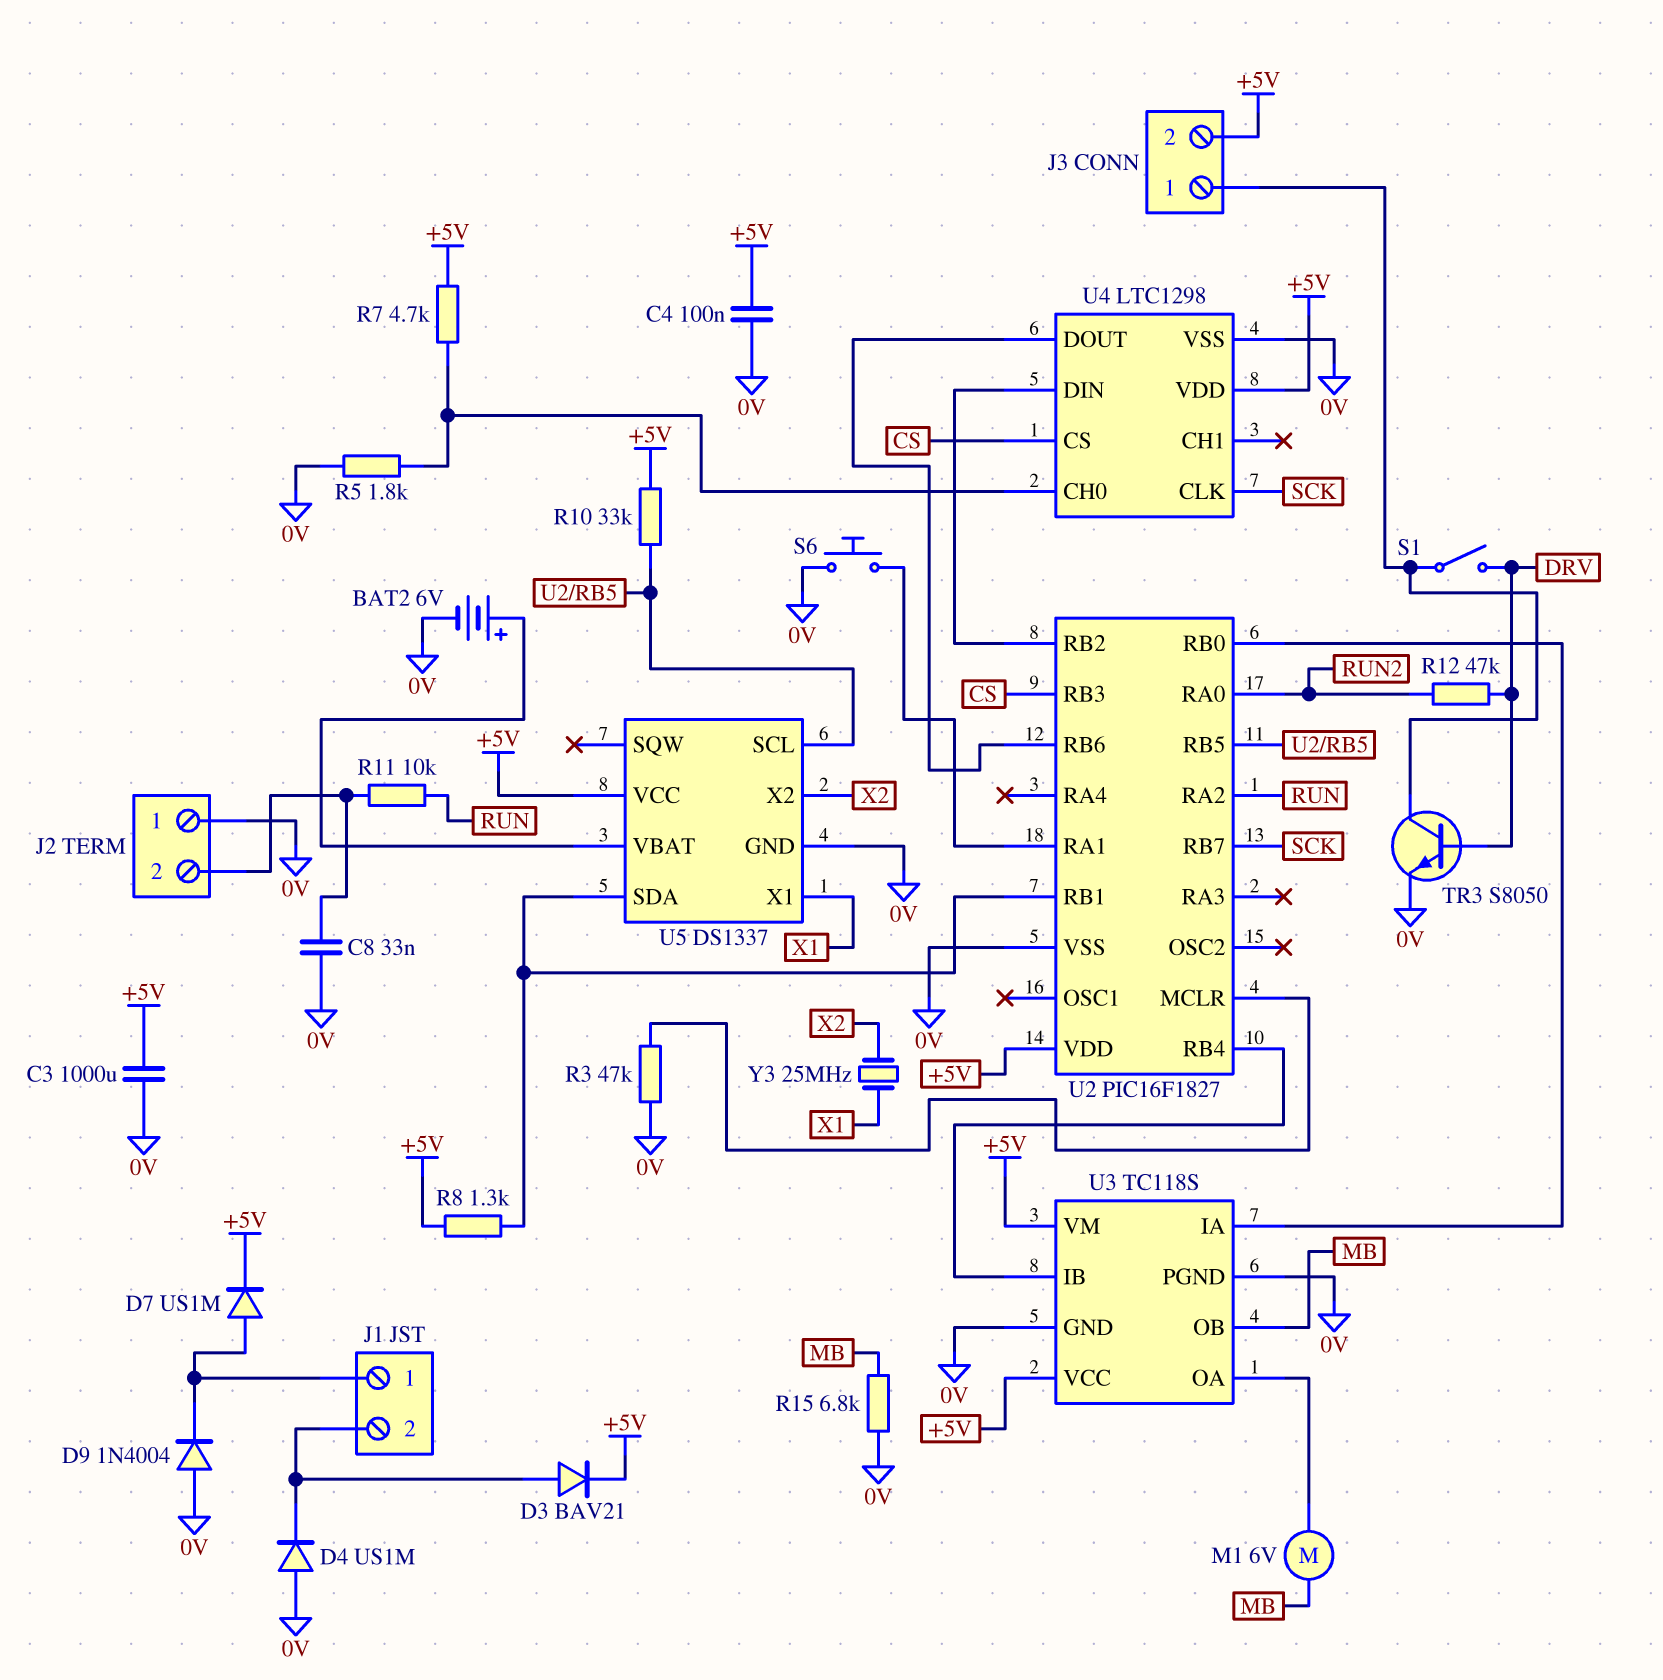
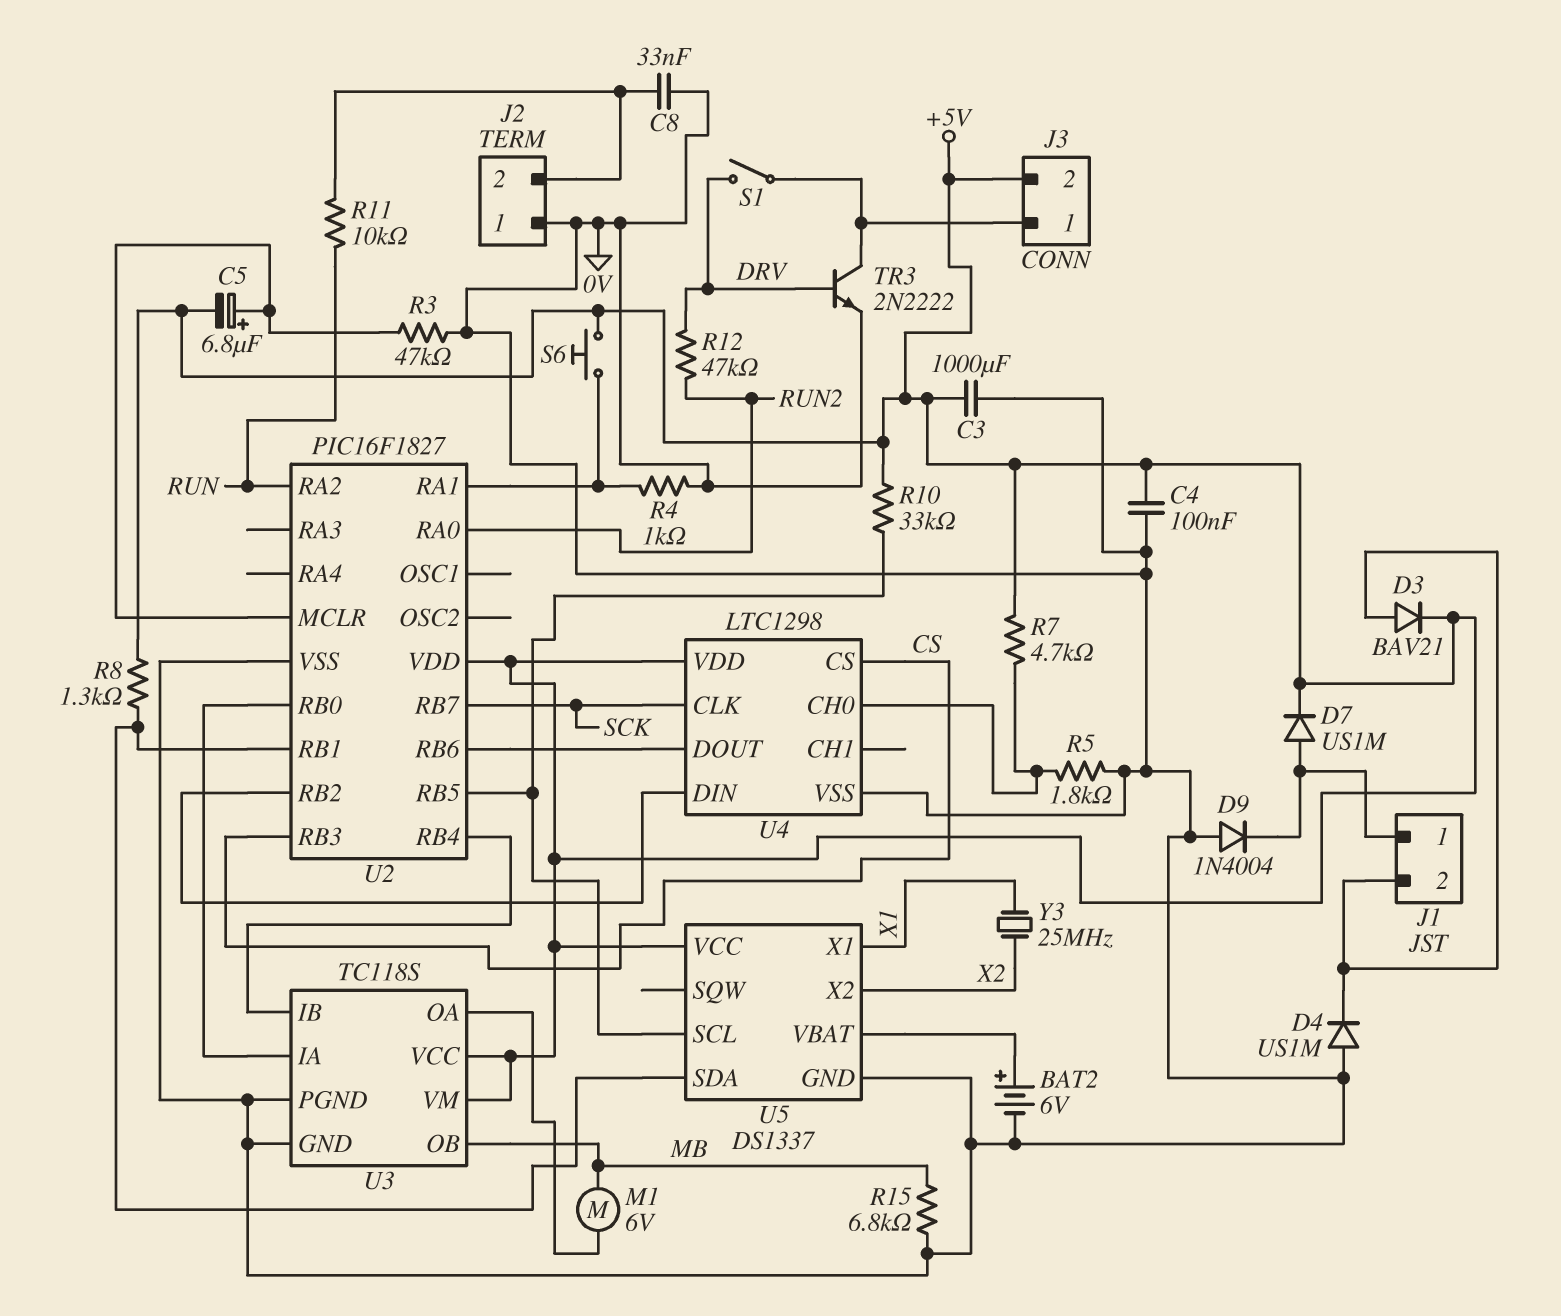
C5: none -> 6.8uF (plus U2/MCLR, minus +5V)
R4: none -> 1k (0V, U2/RA1)
S6: button (0V, U2/RA1) -> button (+5V, U2/RA1)
TR3: NPN S8050 (B DRV, C J3/1, E 0V) -> NPN 2N2222 (B DRV, C J3/1, E 0V)

